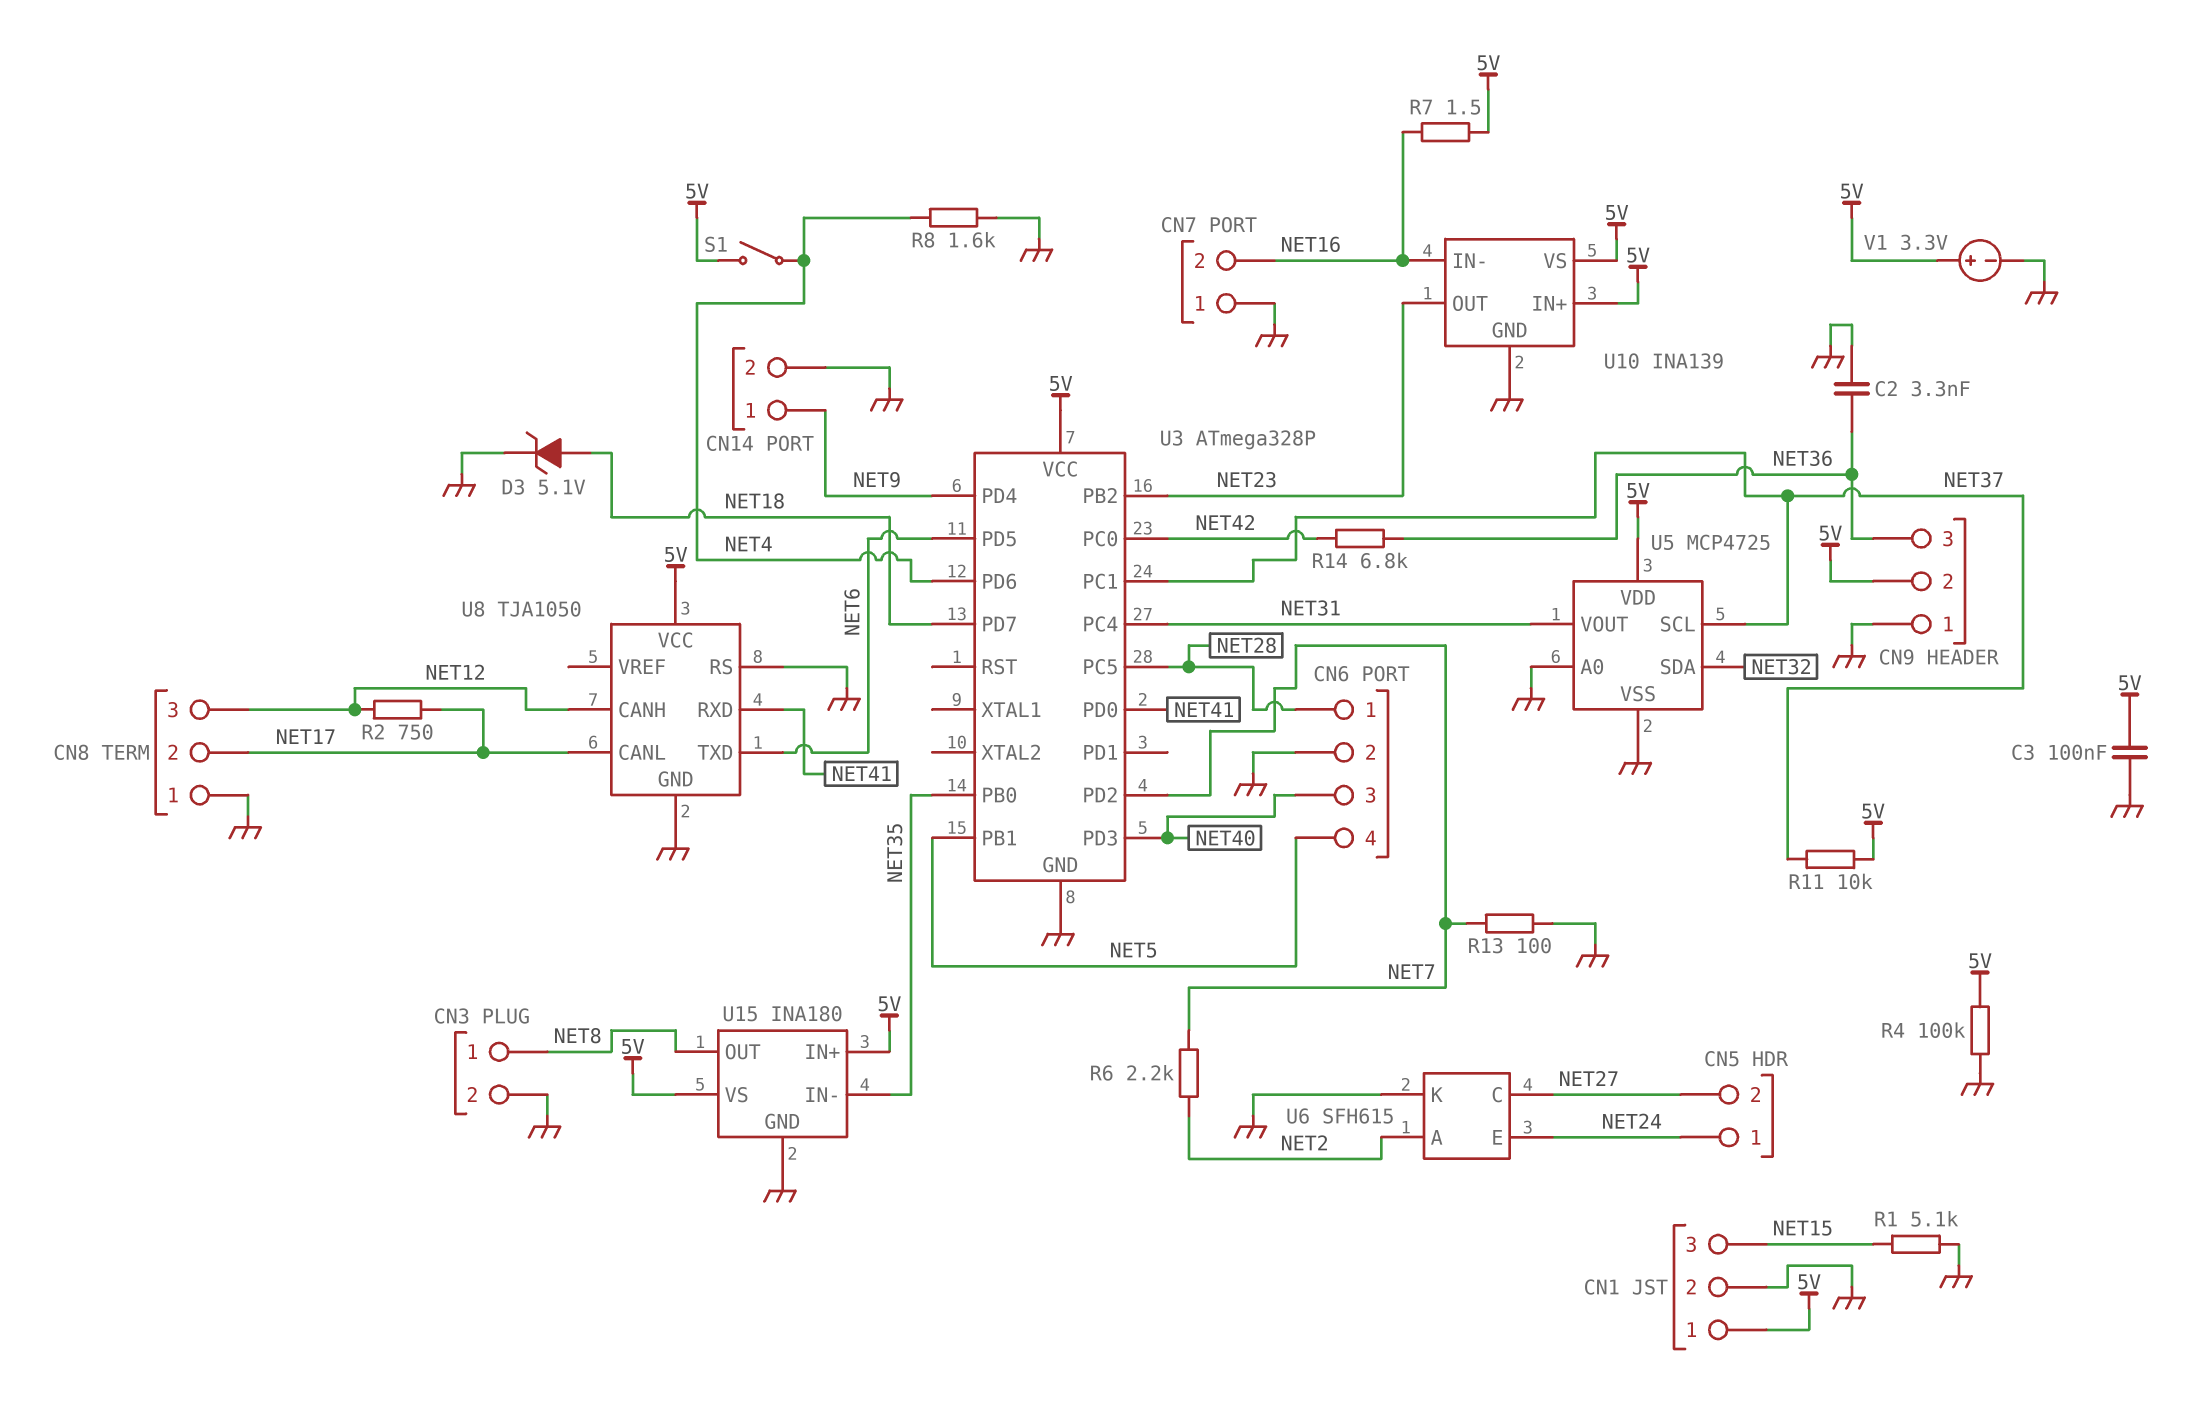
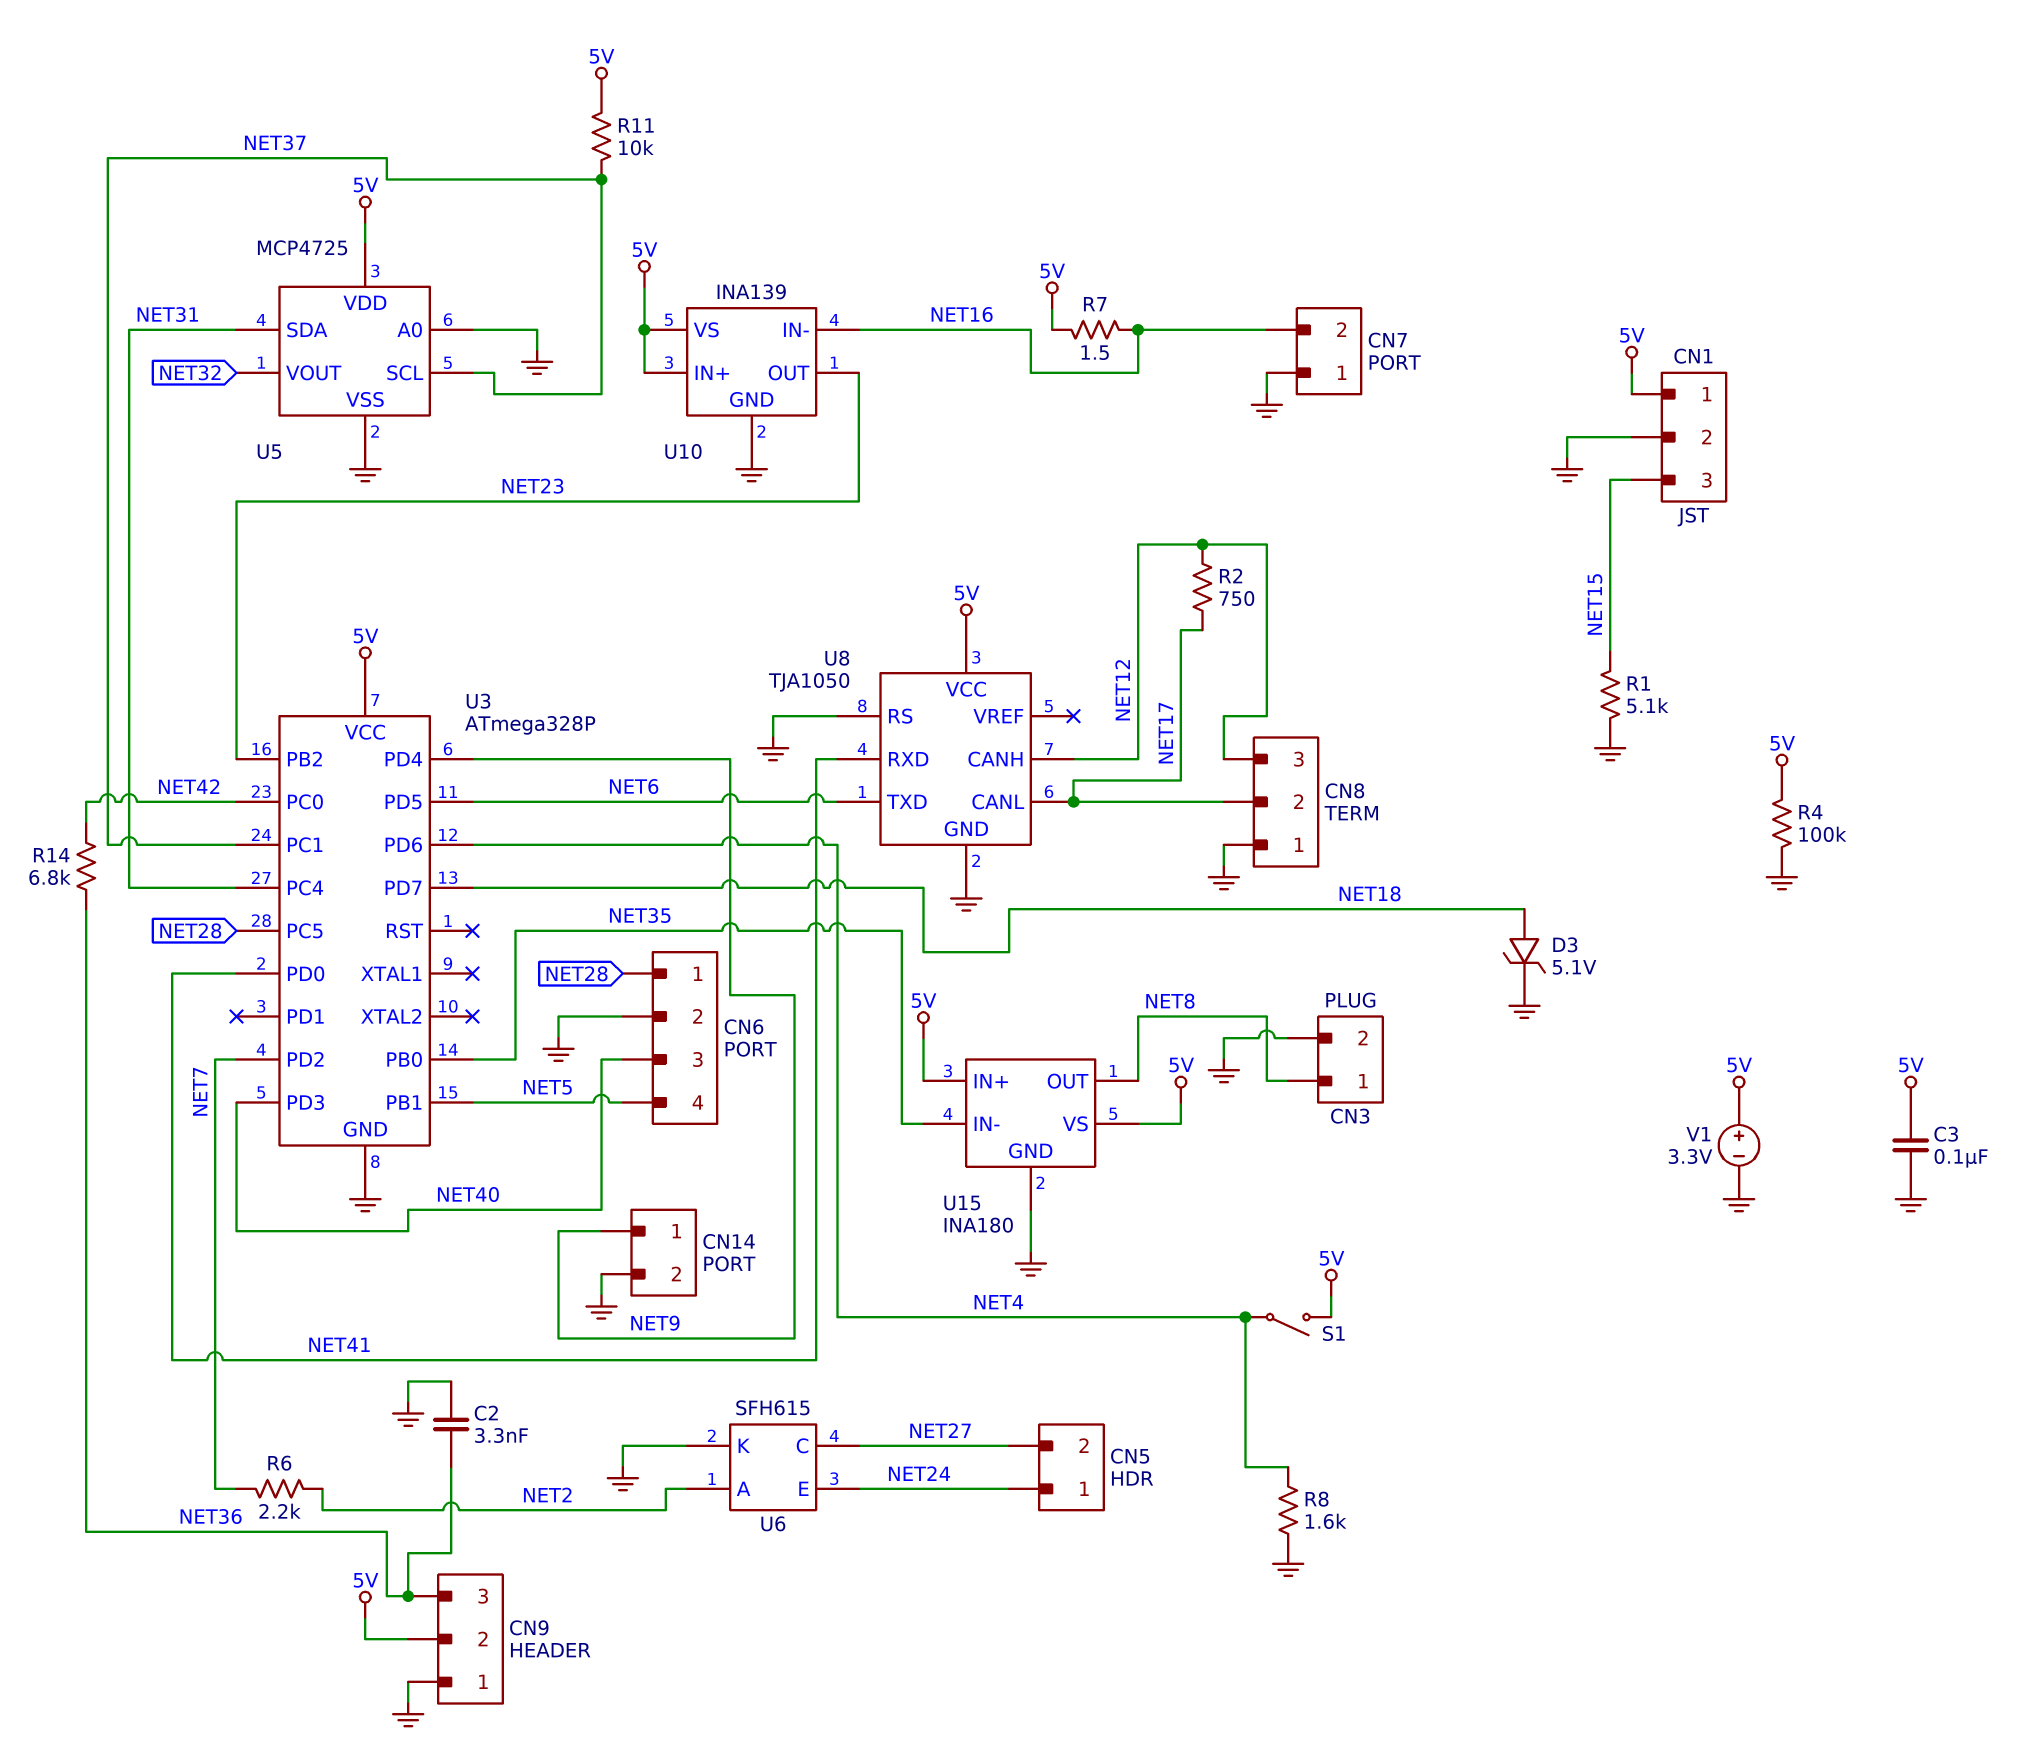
R13: 100 (GND, NET7) -> none
U5 pin SDA: NET32 -> NET31
U5 pin VOUT: NET31 -> NET32

